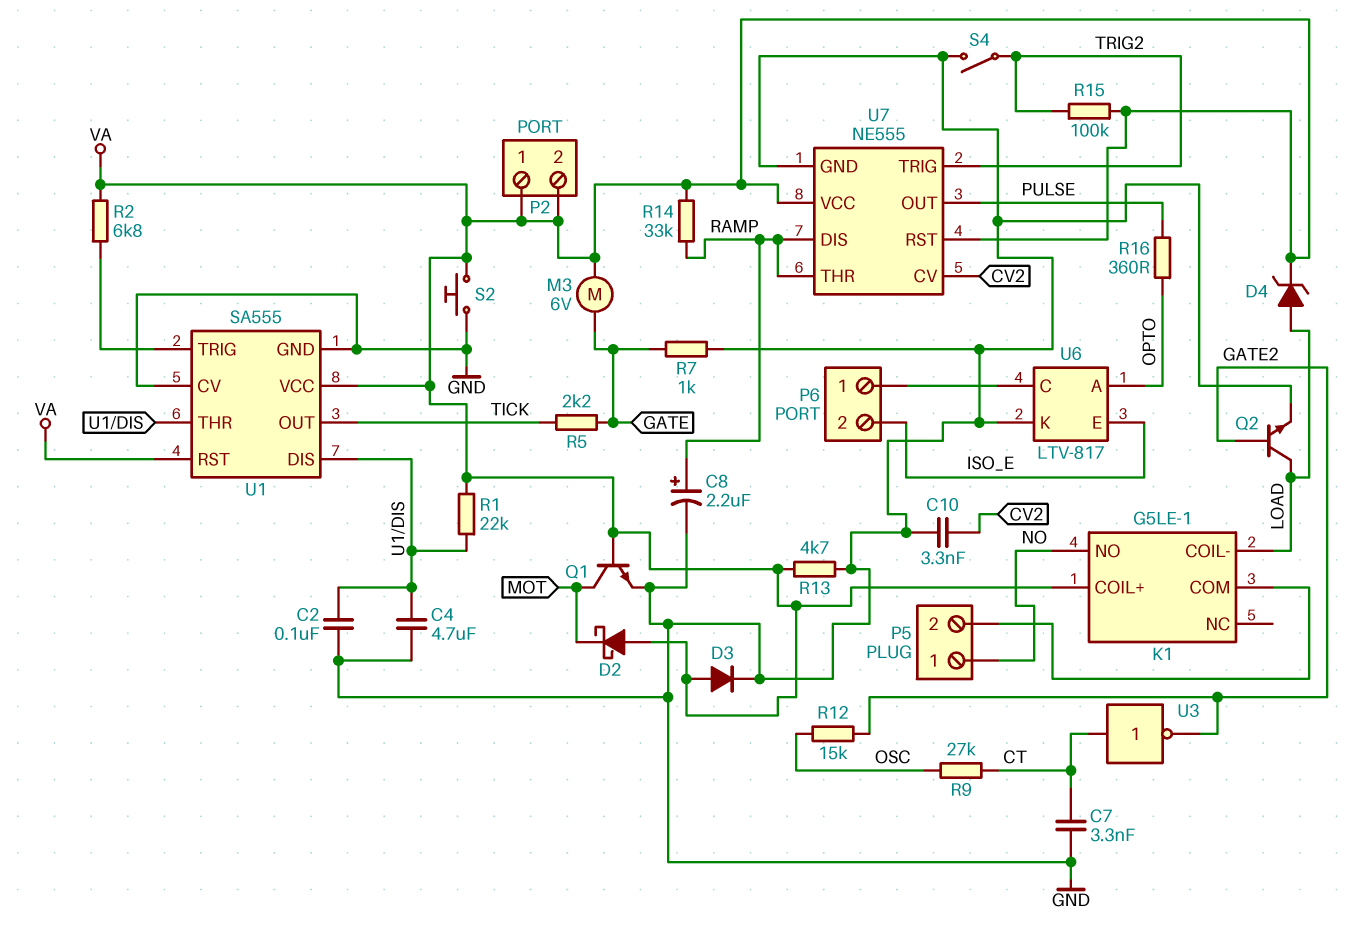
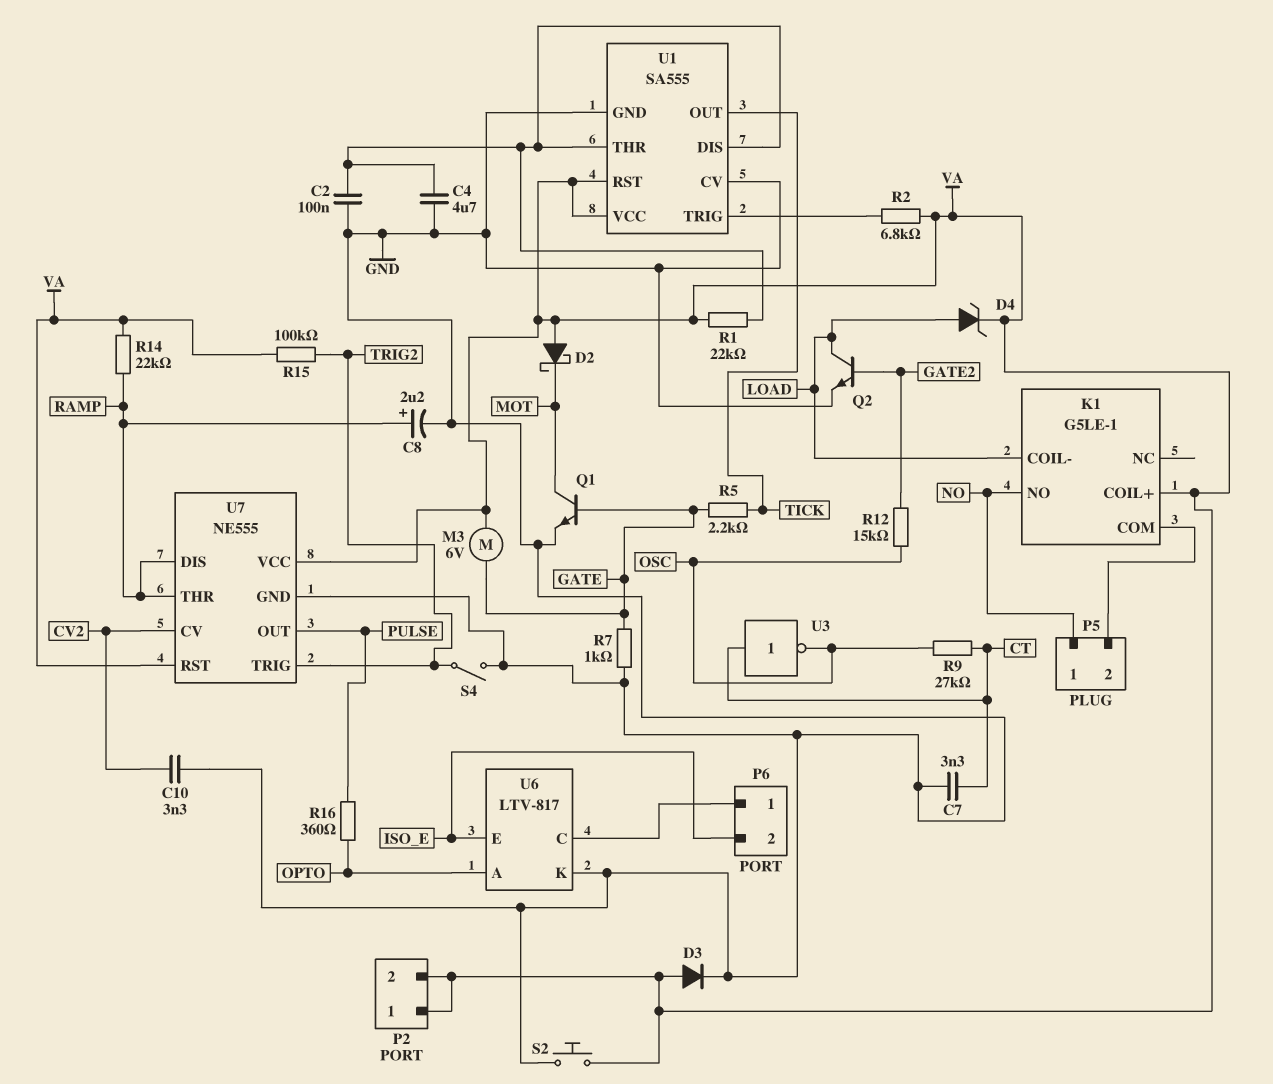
Q1: NPN (B VA, C MOT, E GND) -> NPN (B GATE, C MOT, E GND)
R13: 4.7k (GND, VA) -> none
R14: 33k (RAMP, VA) -> 22k (RAMP, VA)
U3: NOT (in CT, out GATE2) -> NOT (in CT, out OSC)

